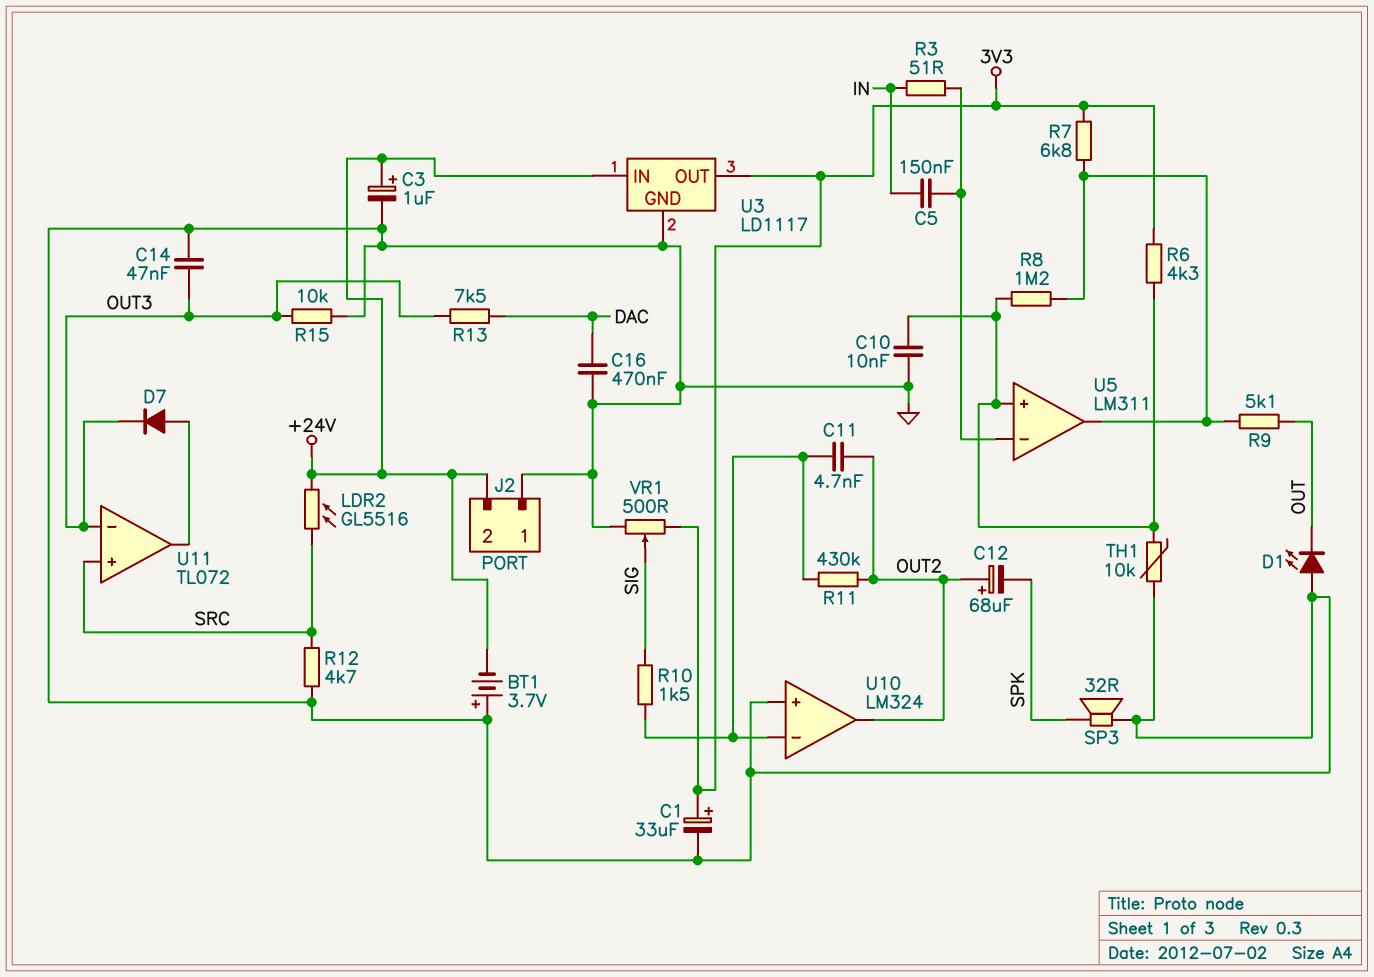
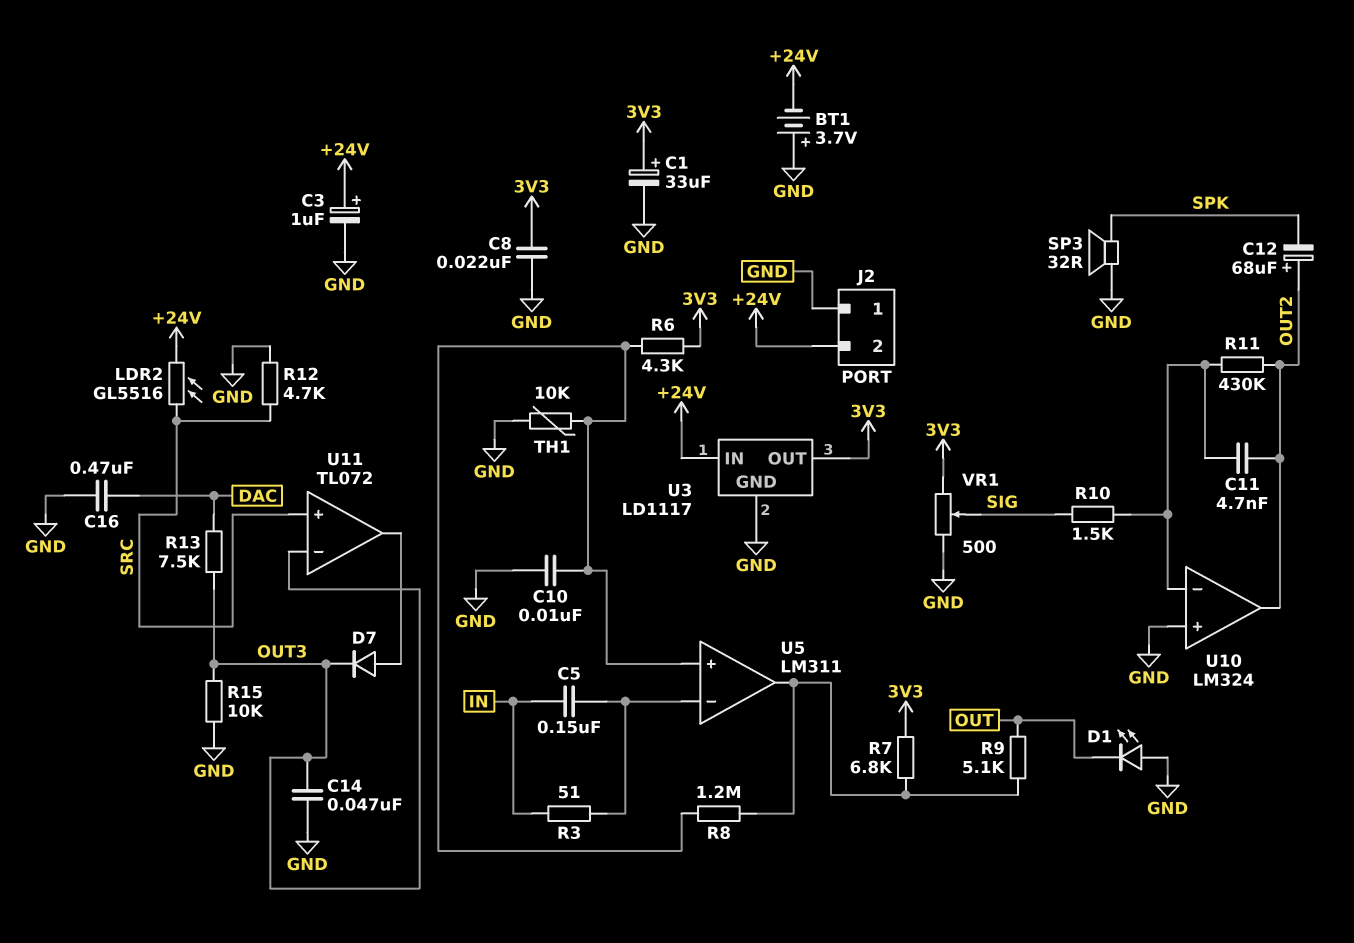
C8: none -> 22nF (3V3, GND)

